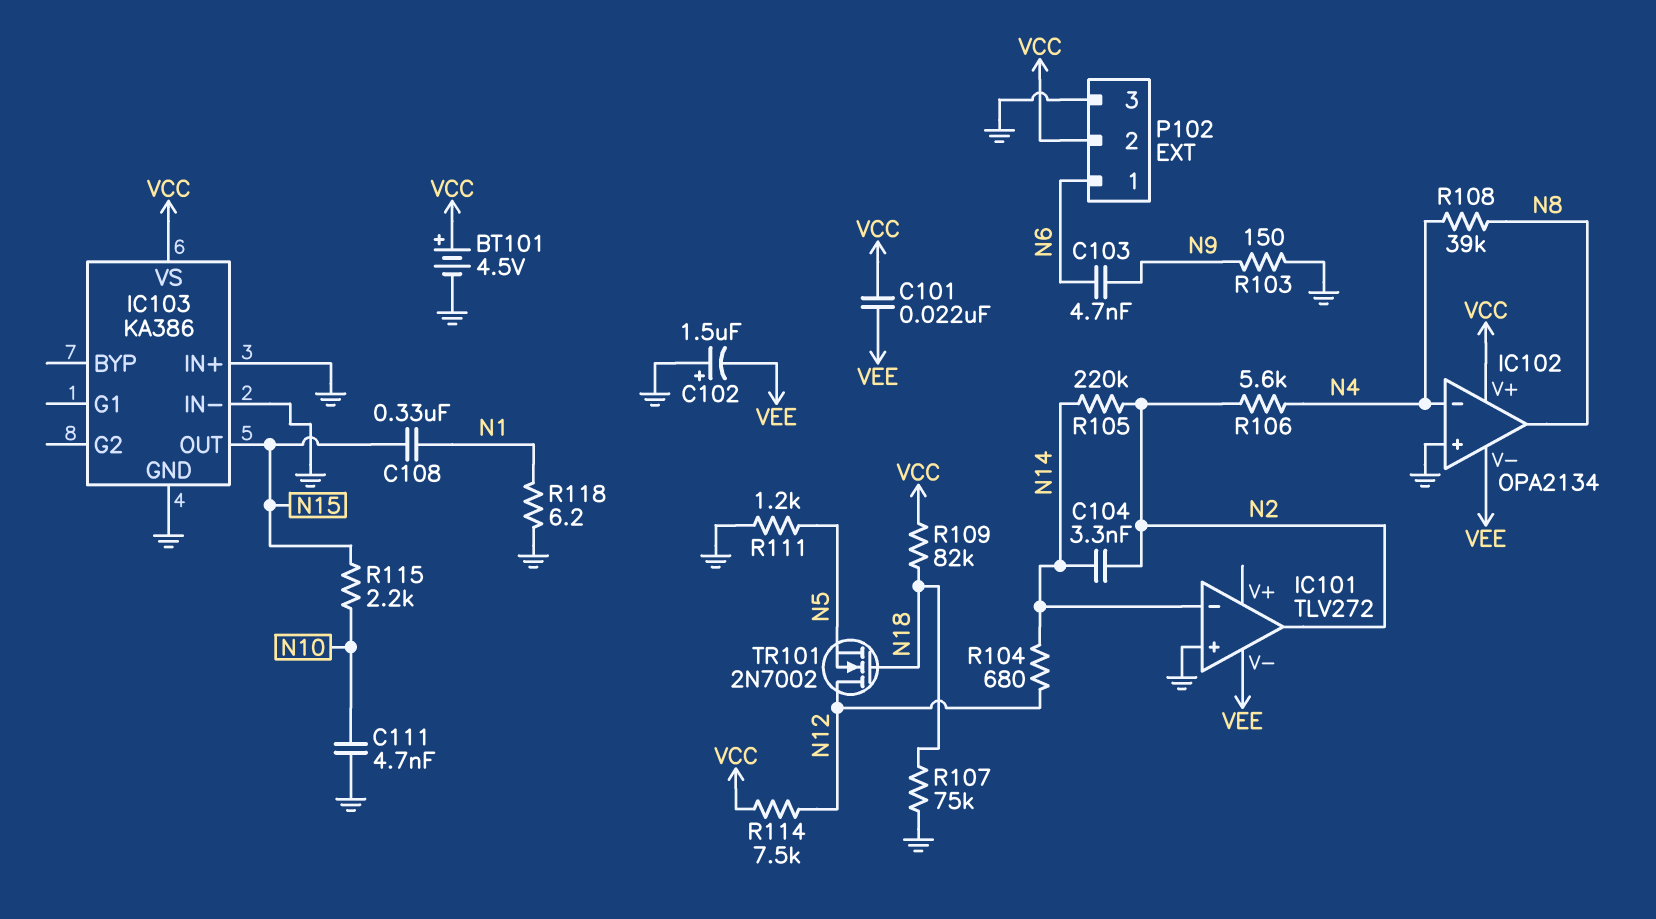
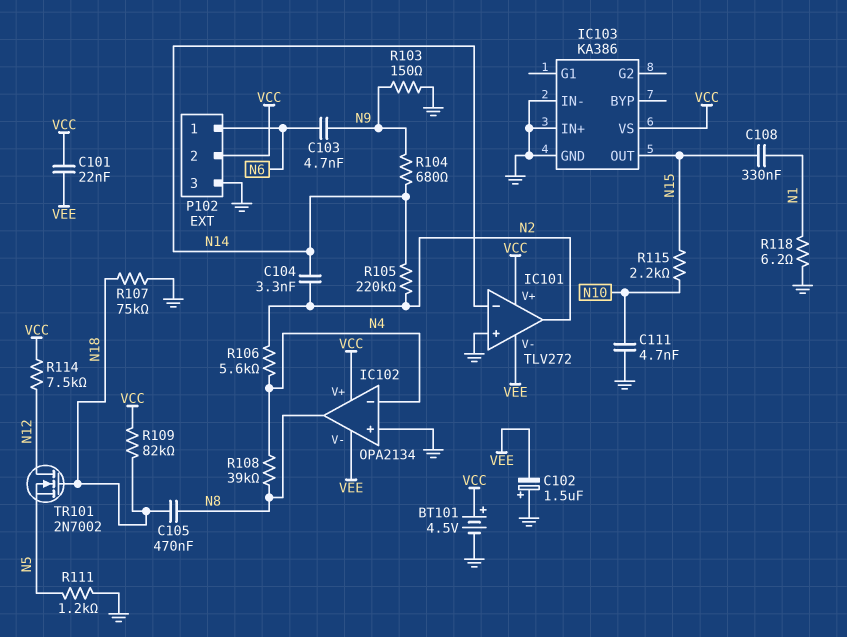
C105: none -> 470nF (N8, N18)
IC101 pin V+: none -> VCC
R104: 680 (N12, N14) -> 680 (N9, N14)

